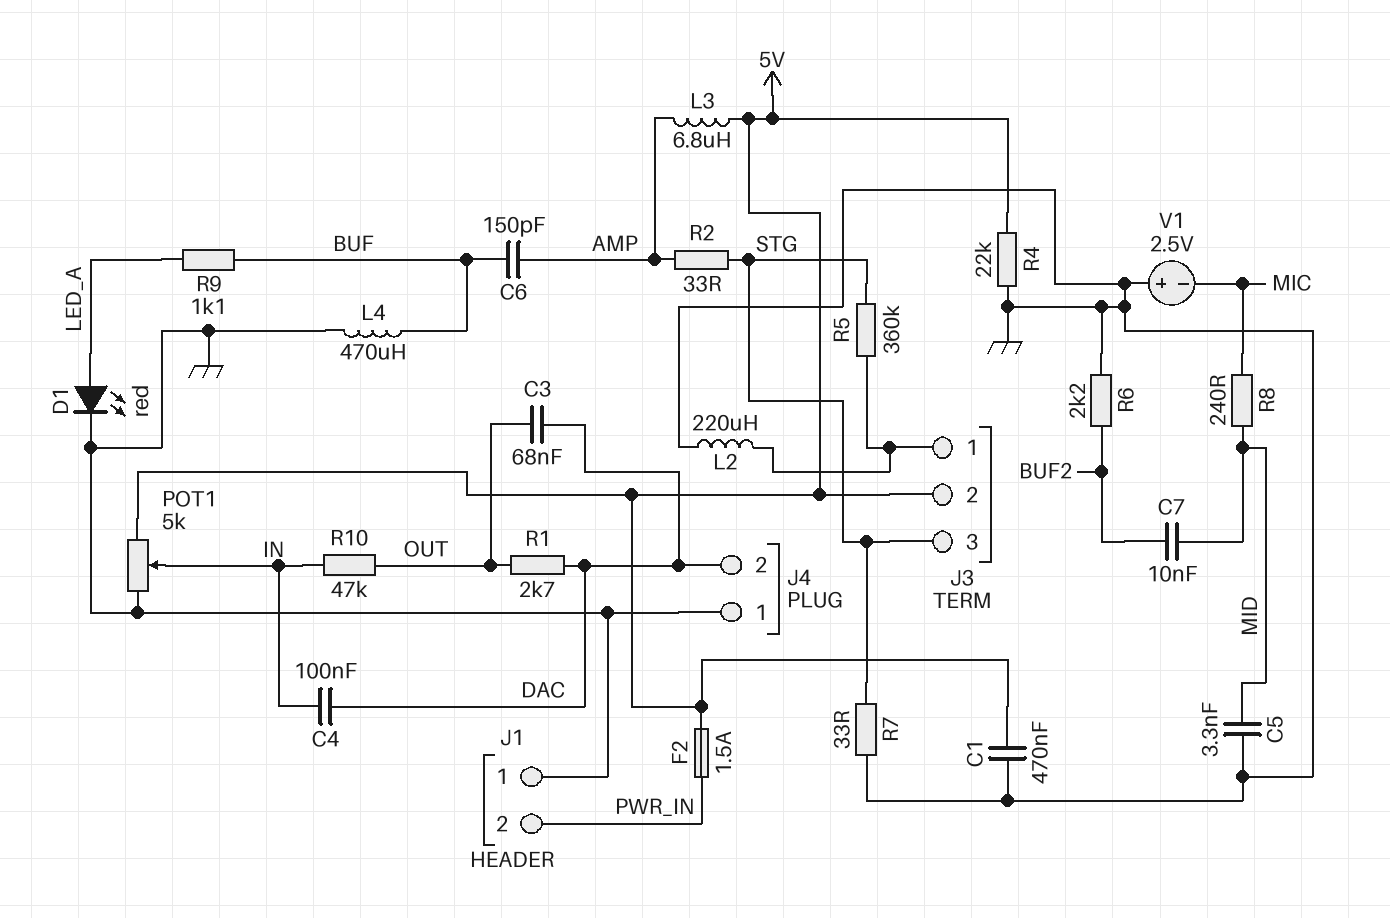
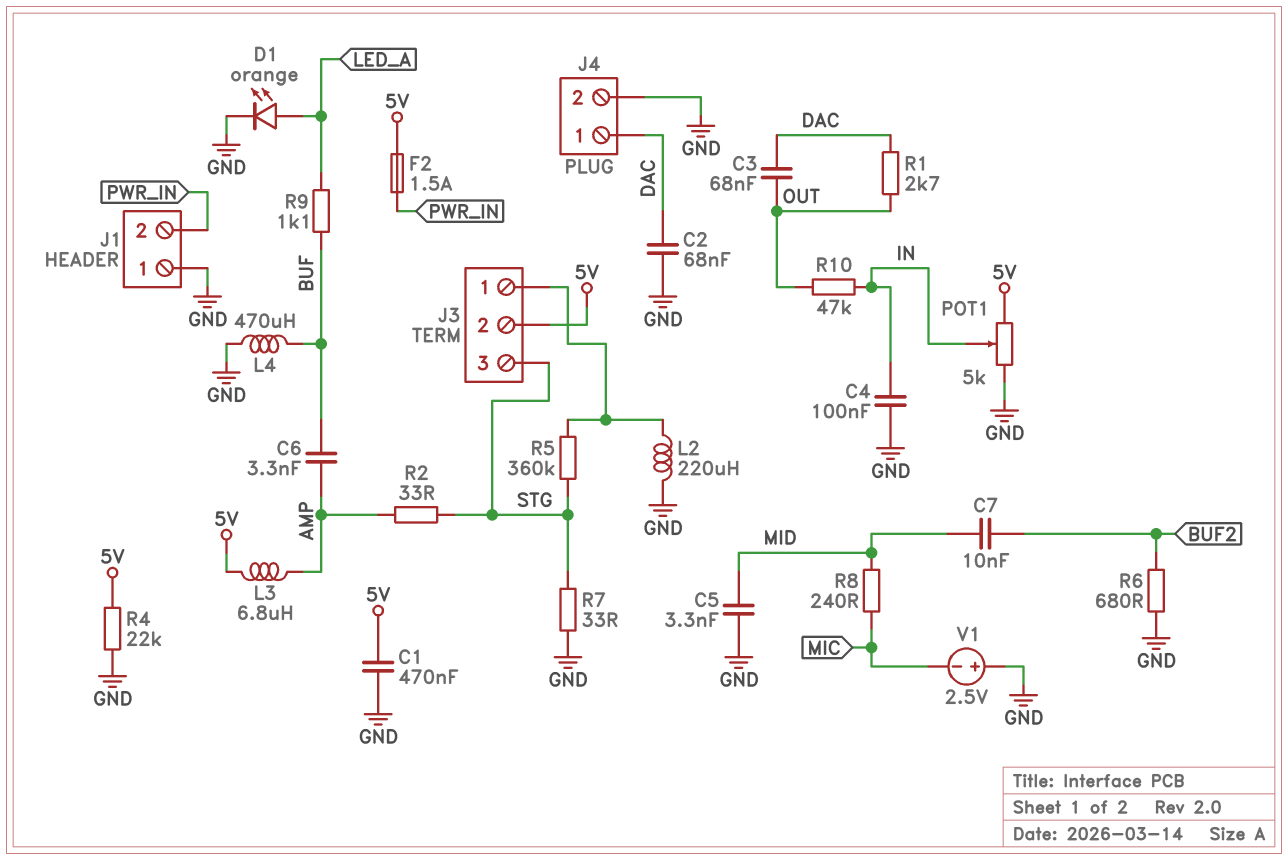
C2: none -> 68nF (DAC, GND)
C4: 100nF (DAC, IN) -> 100nF (GND, IN)
C6: 150pF (AMP, BUF) -> 3.3nF (AMP, BUF)
D1: LED red (A LED_A, K GND) -> LED orange (A LED_A, K GND)
J4 pin 1: GND -> DAC
J4 pin 2: DAC -> GND
R6: 2.2k (BUF2, GND) -> 680 (BUF2, GND)

